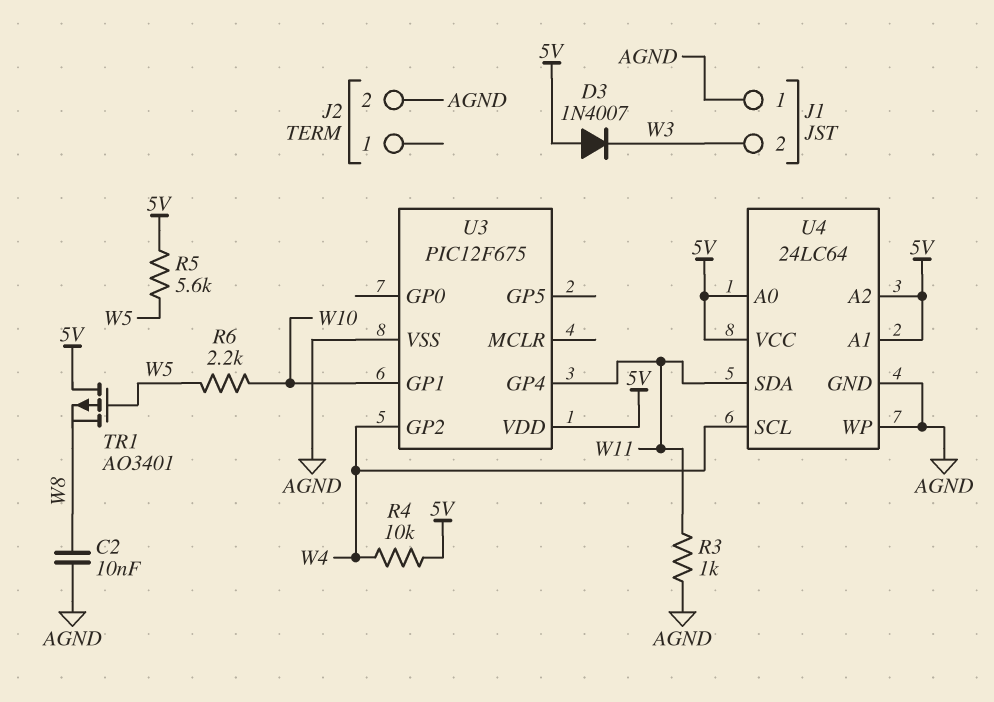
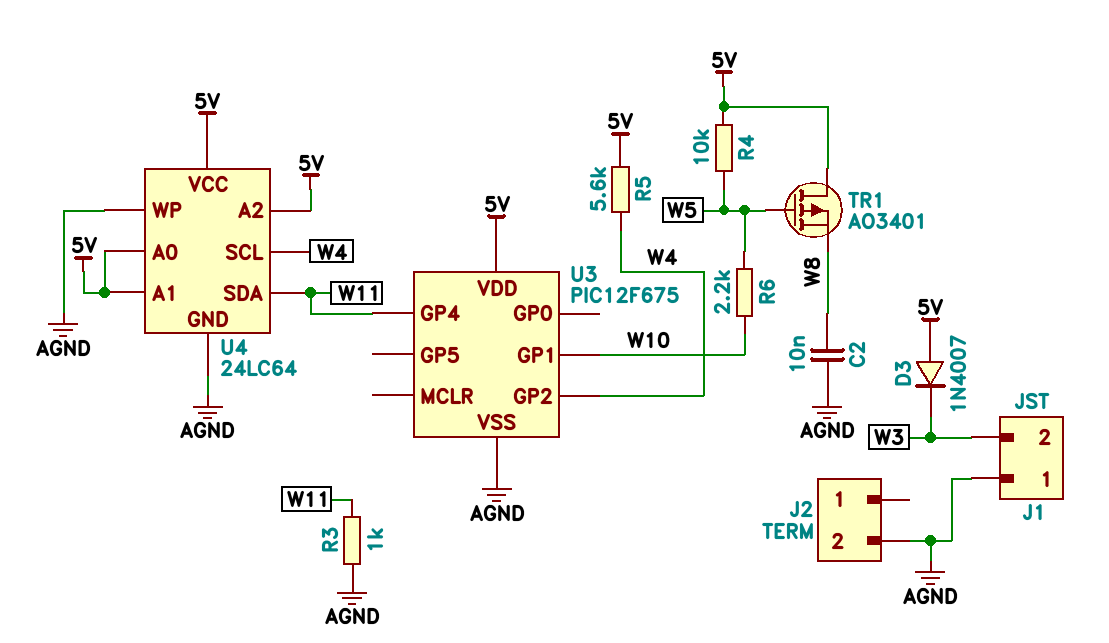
R4: 10k (5V, W4) -> 10k (5V, W5)
R5: 5.6k (5V, W5) -> 5.6k (5V, W4)

